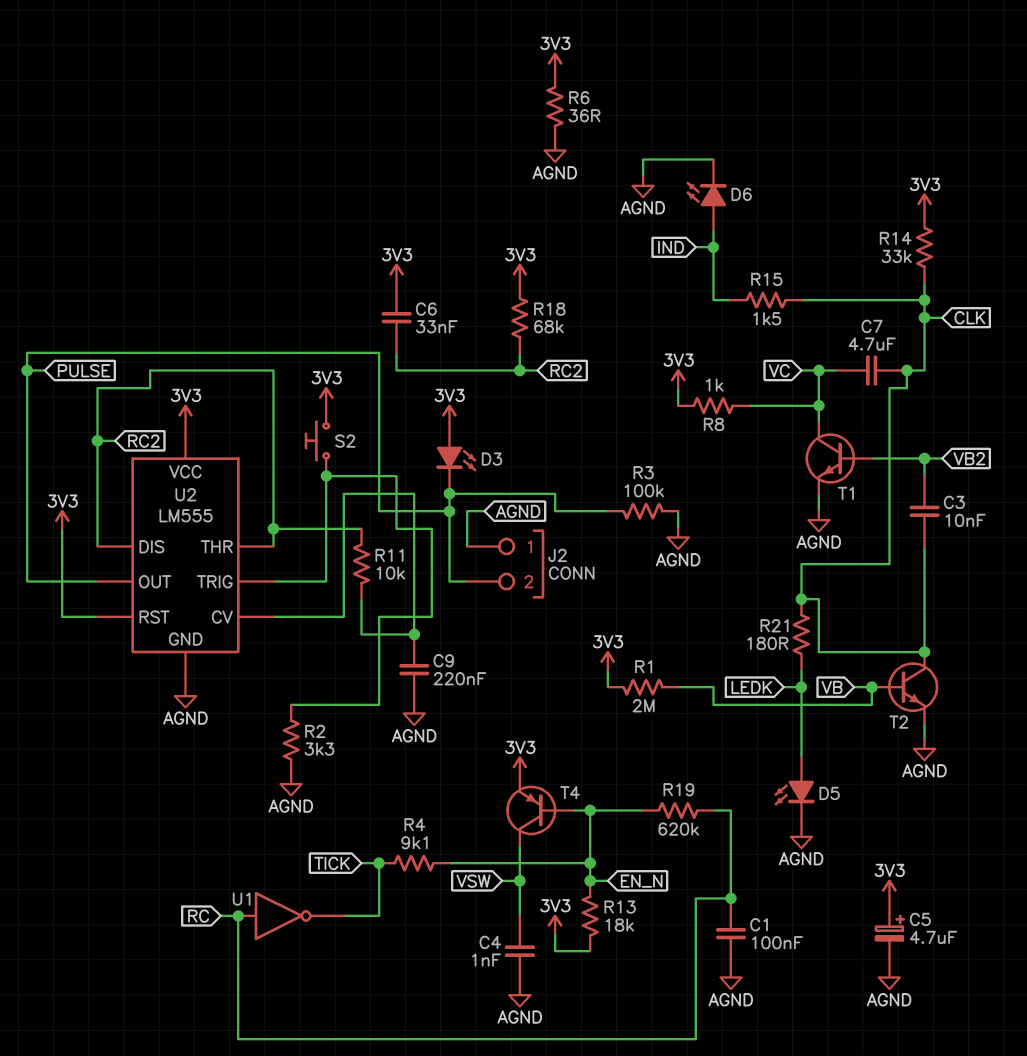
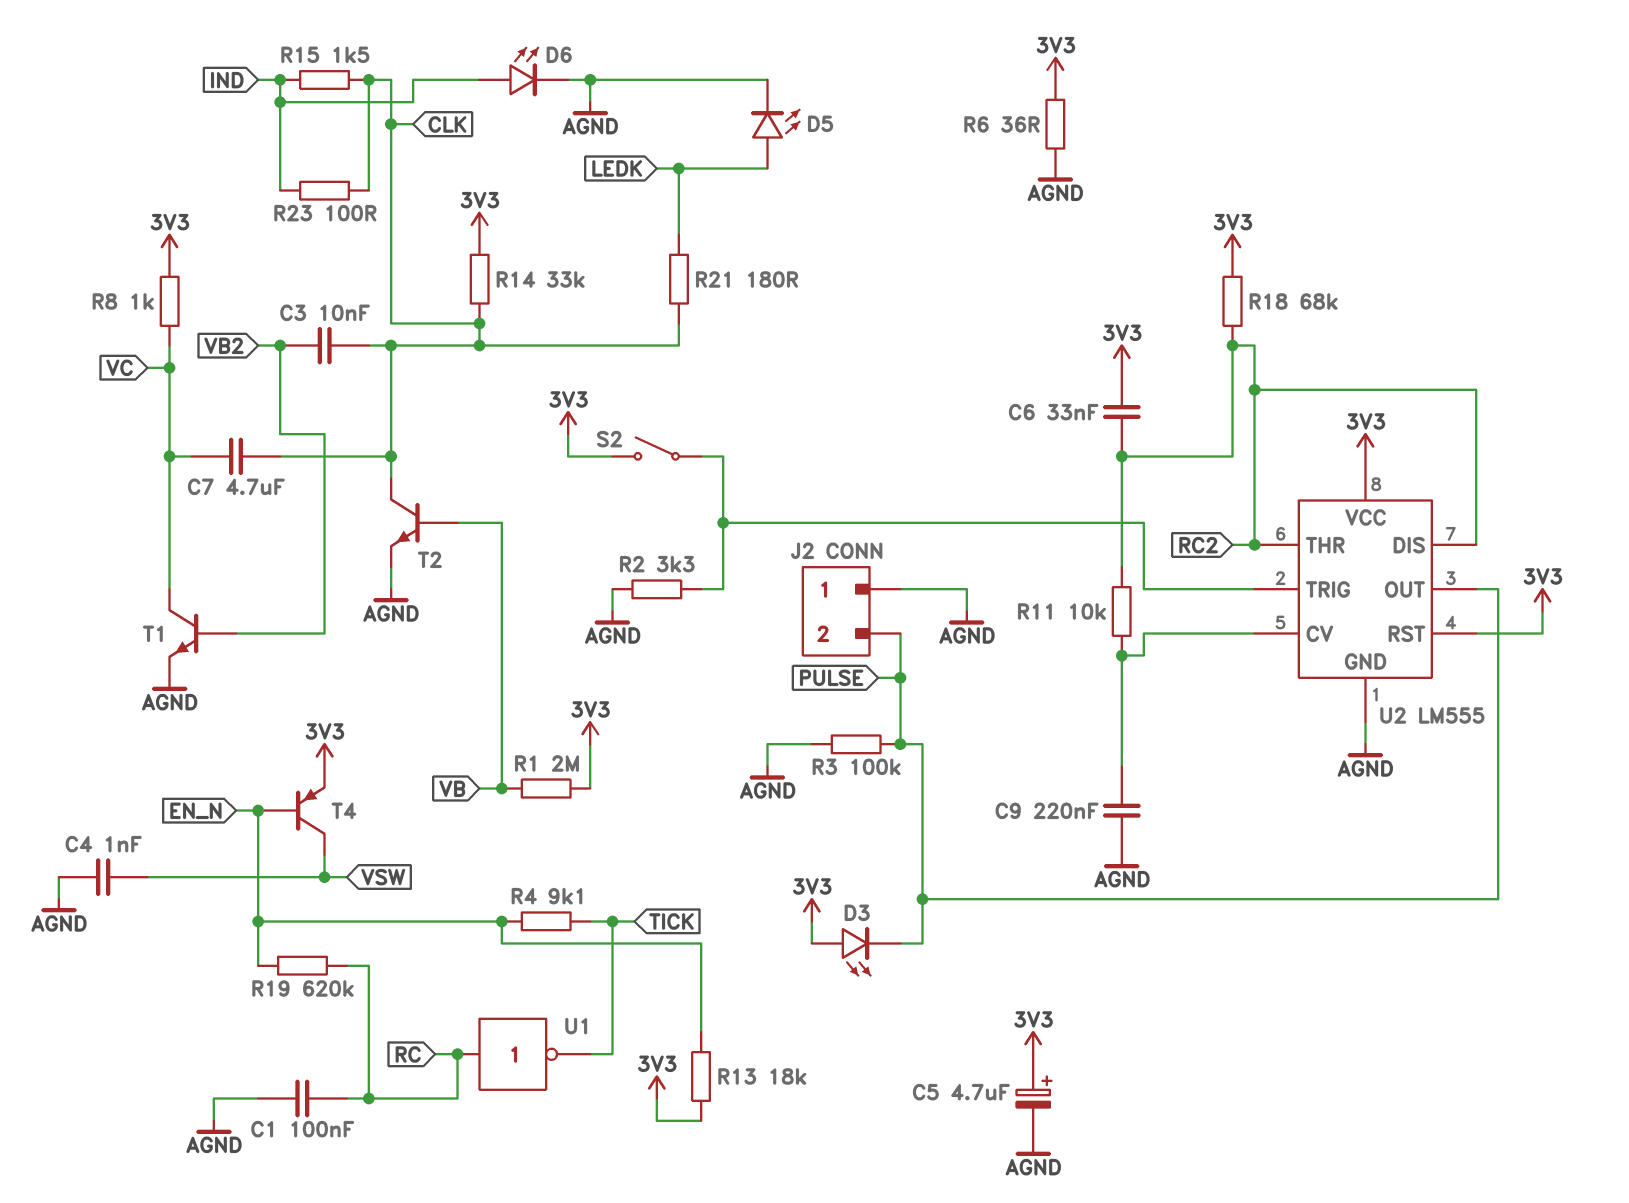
R23: none -> 100 (CLK, IND)
S2: button (3V3, U2/TRIG) -> switch (3V3, U2/TRIG)

